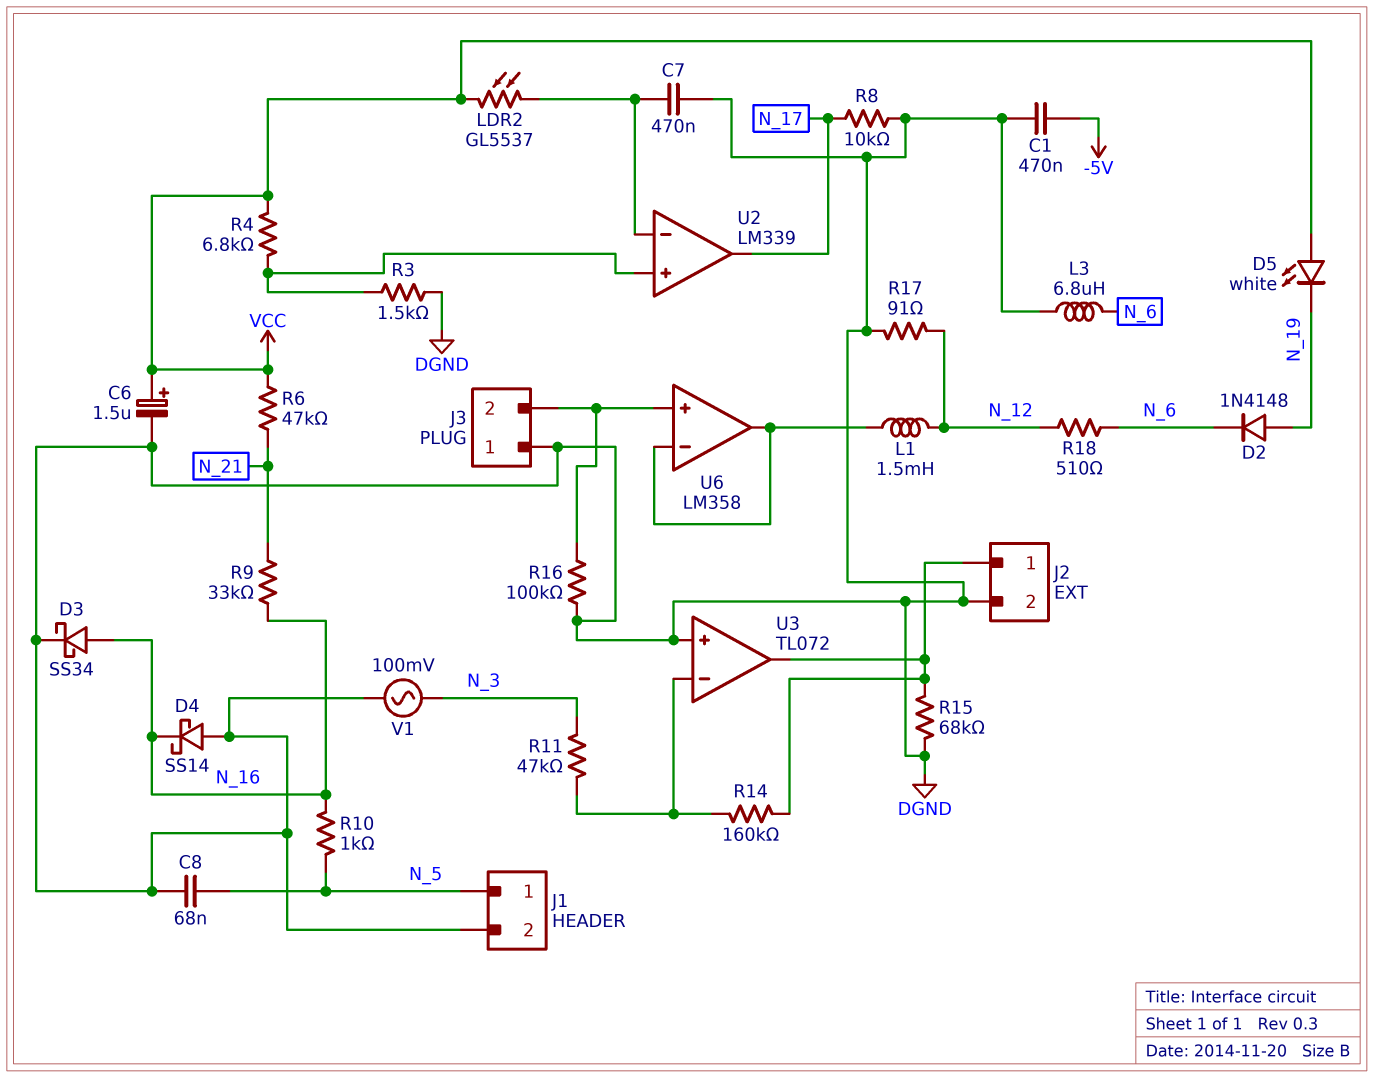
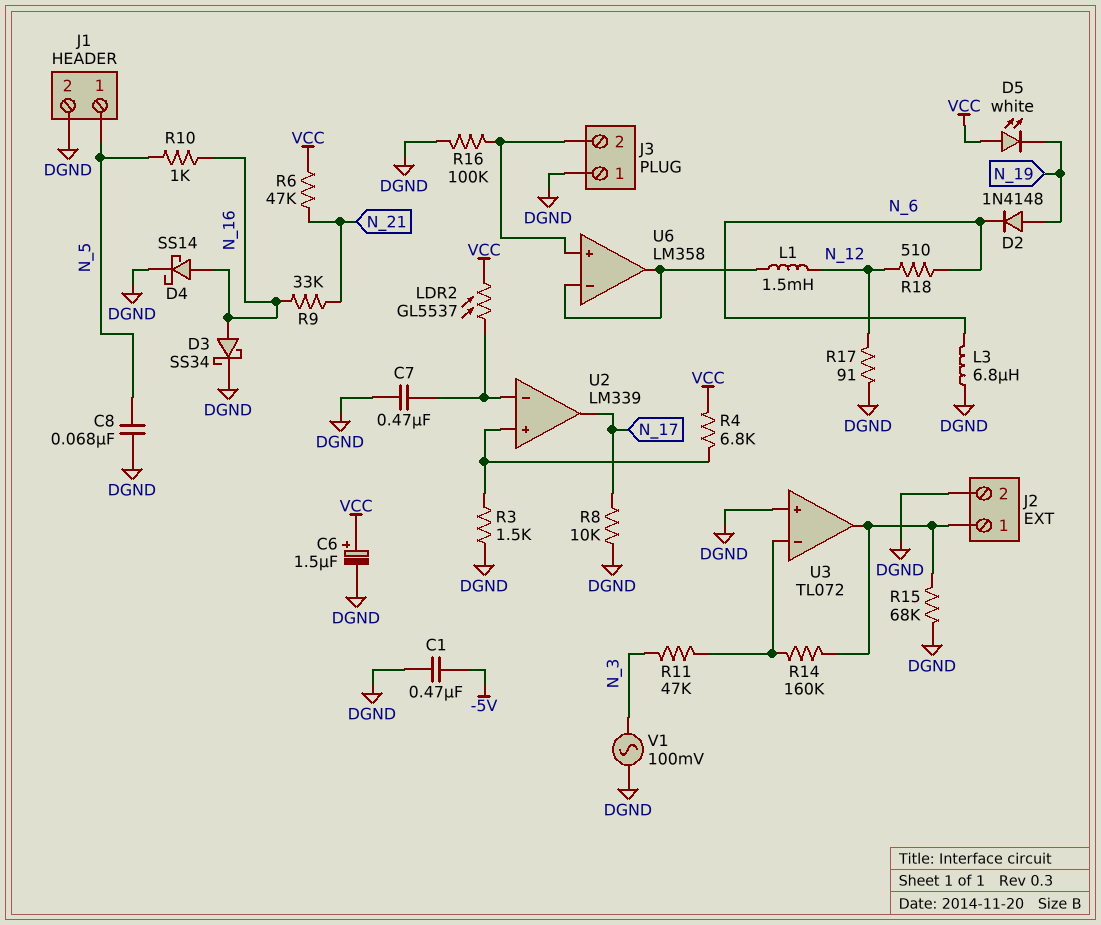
D4: schottky SS14 (A DGND, K N_16) -> schottky SS14 (A N_16, K DGND)

